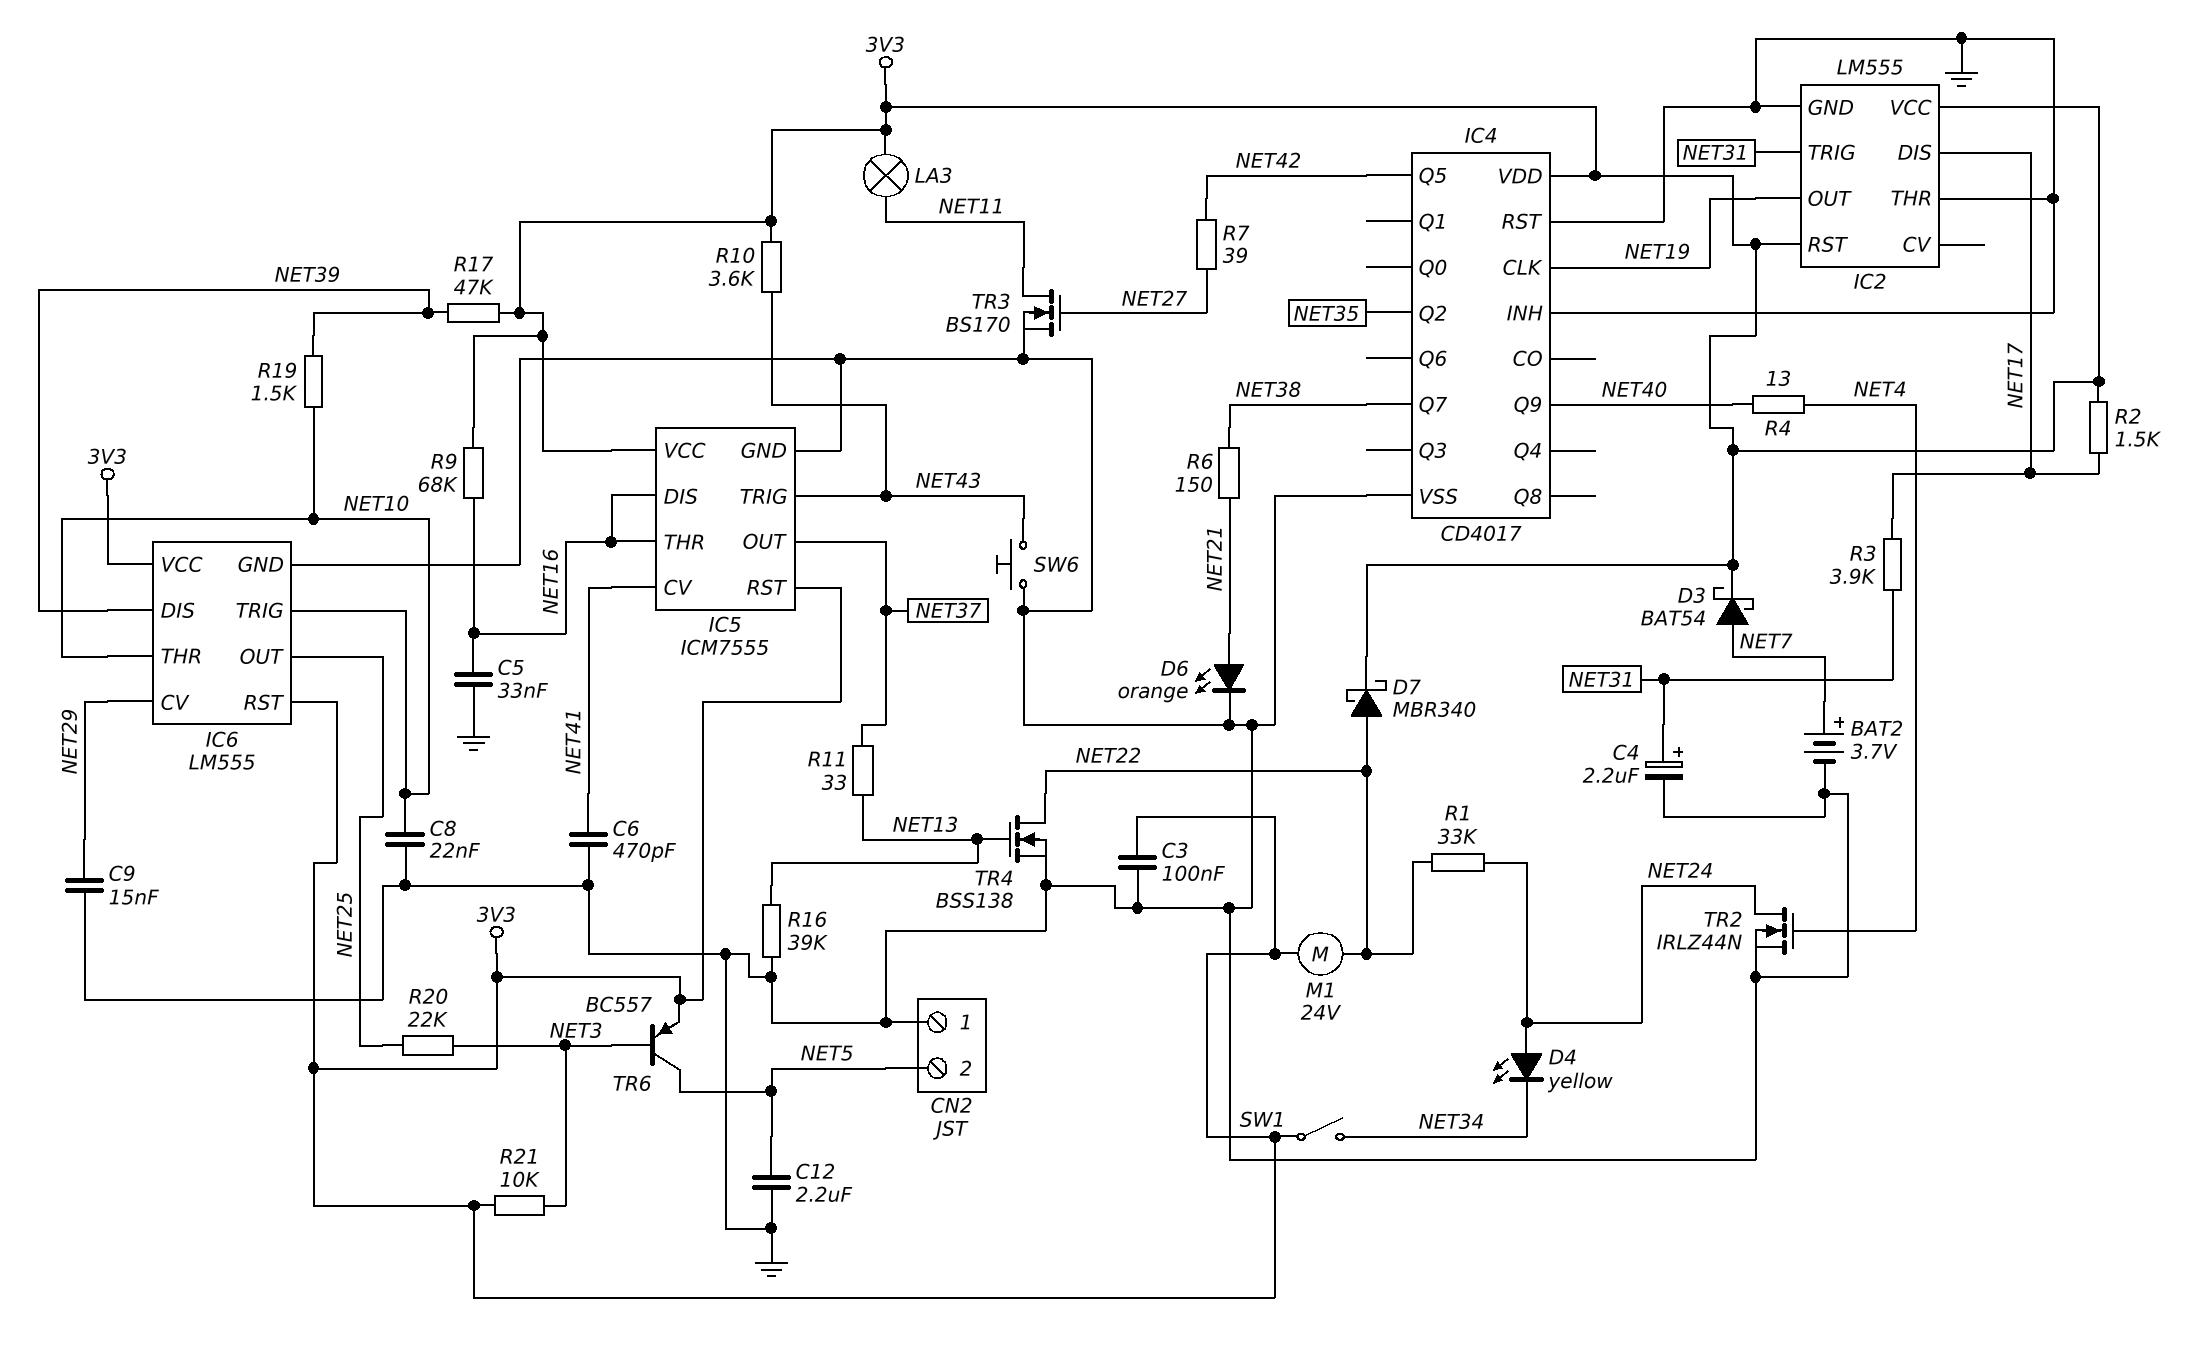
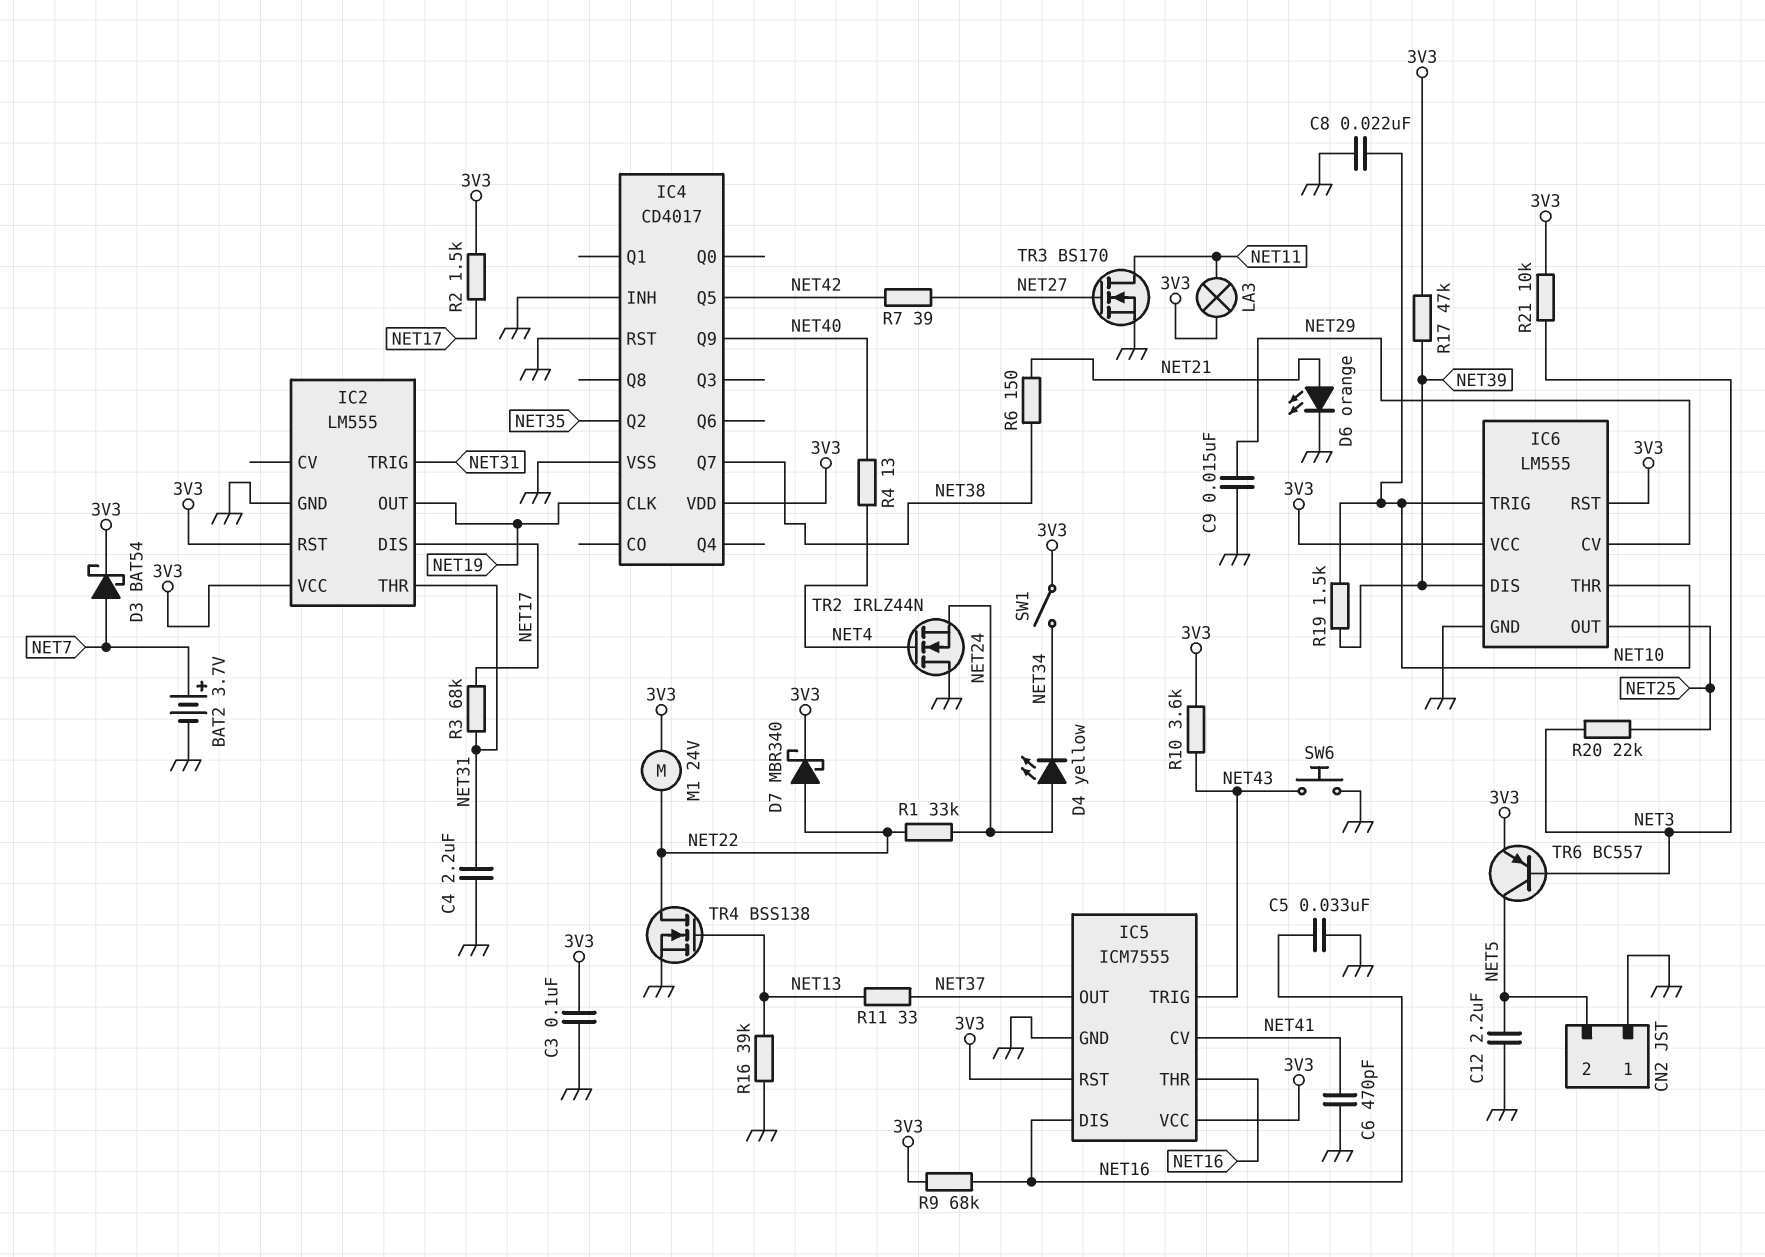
C4: 2.2uF (plus NET31, minus GND) -> 2.2uF (GND, NET31)
IC2 pin THR: GND -> NET31
R3: 3.9k (NET17, NET31) -> 68k (NET17, NET31)
TR2: NMOS IRLZ44N (G NET4, D NET24, S GND) -> NMOS IRLZ44N (G NET4, D GND, S NET24)

